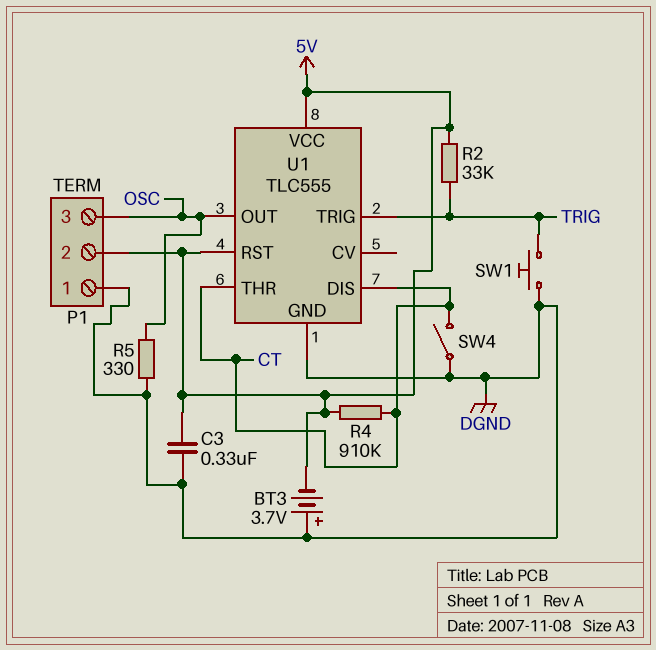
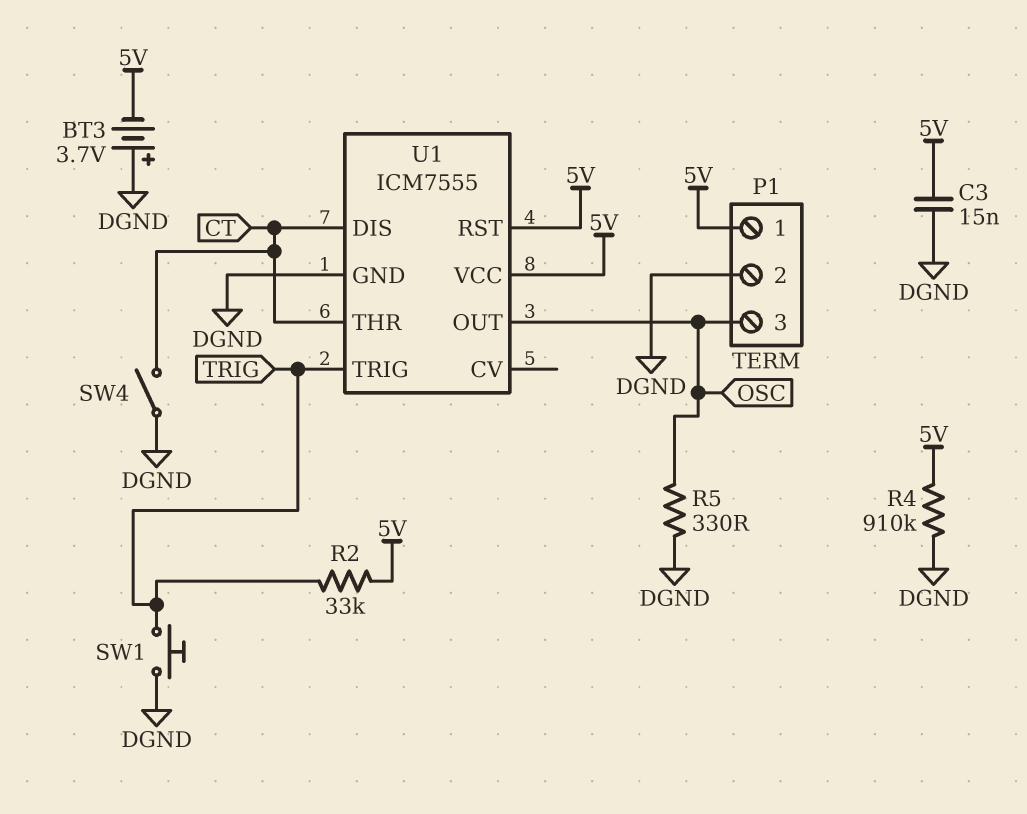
C3: 330nF (5V, DGND) -> 15nF (5V, DGND)
P1 pin 1: DGND -> 5V
P1 pin 2: 5V -> DGND
R4: 910k (5V, CT) -> 910k (5V, DGND)
U1: TLC555 -> ICM7555

